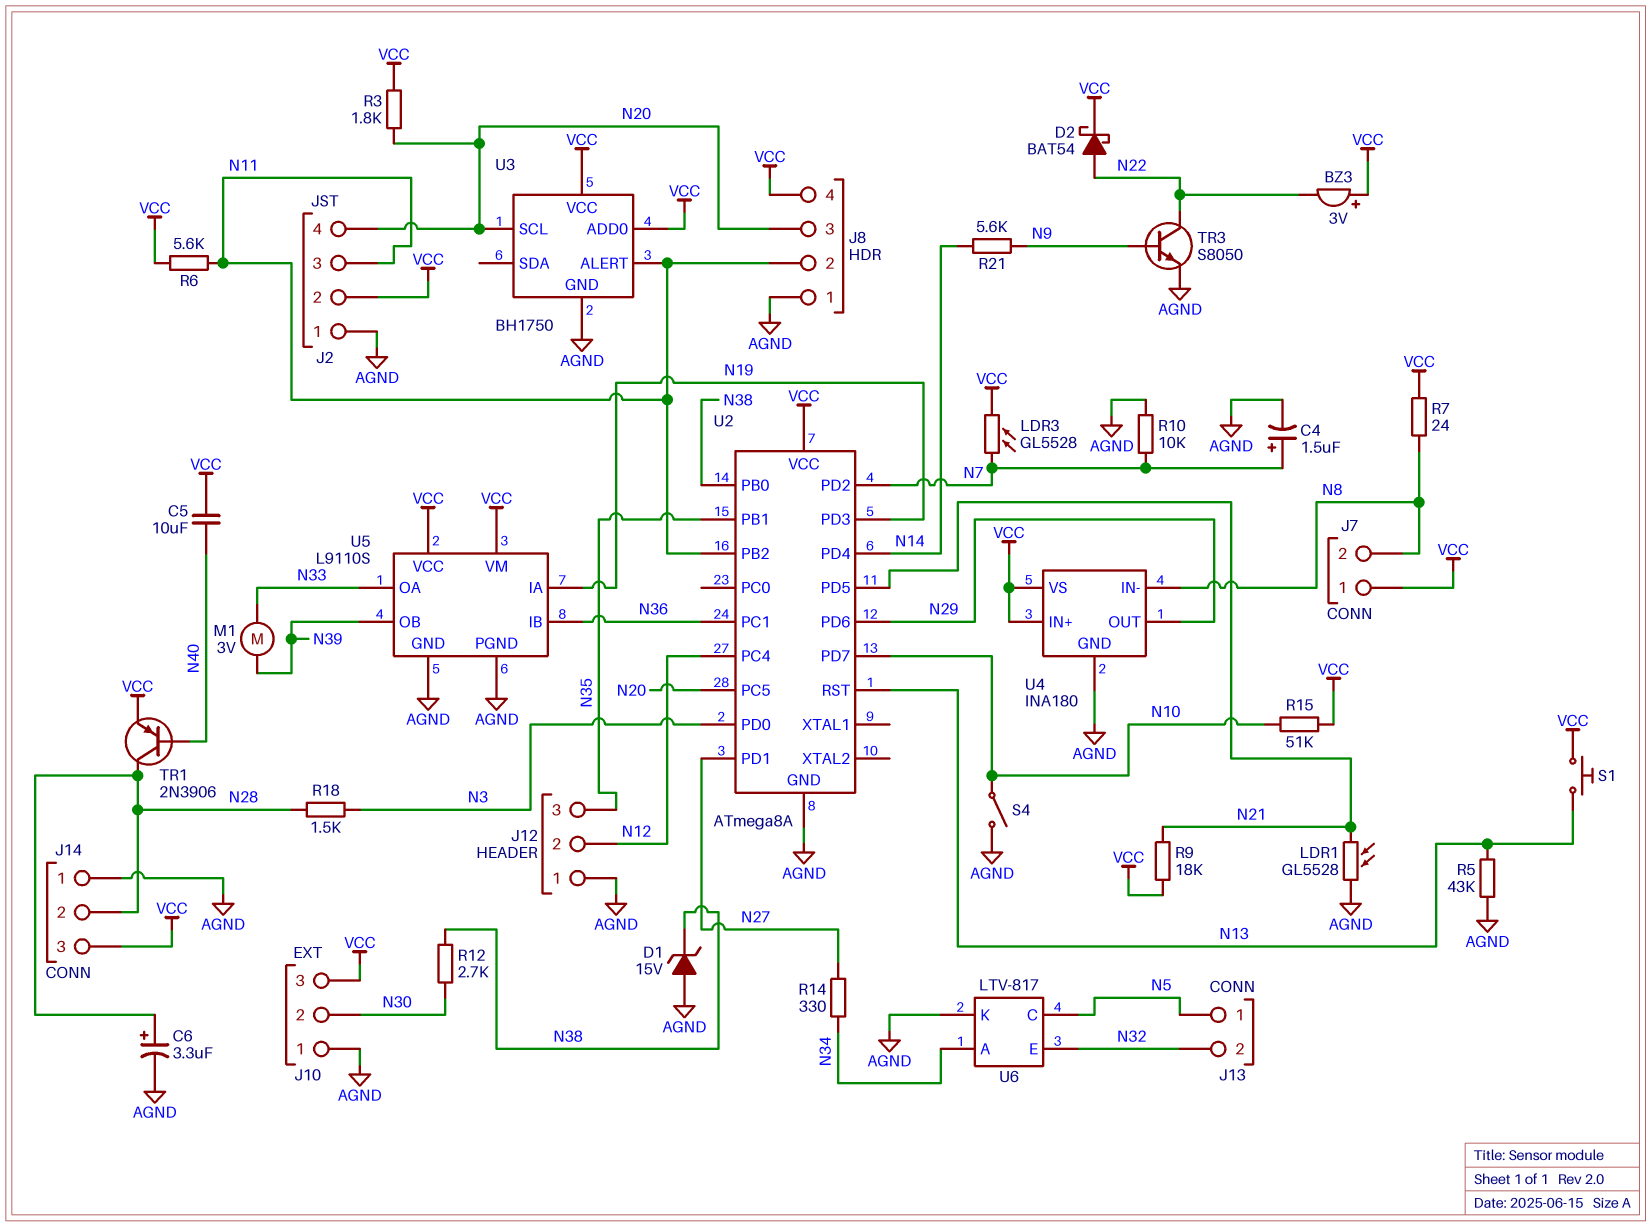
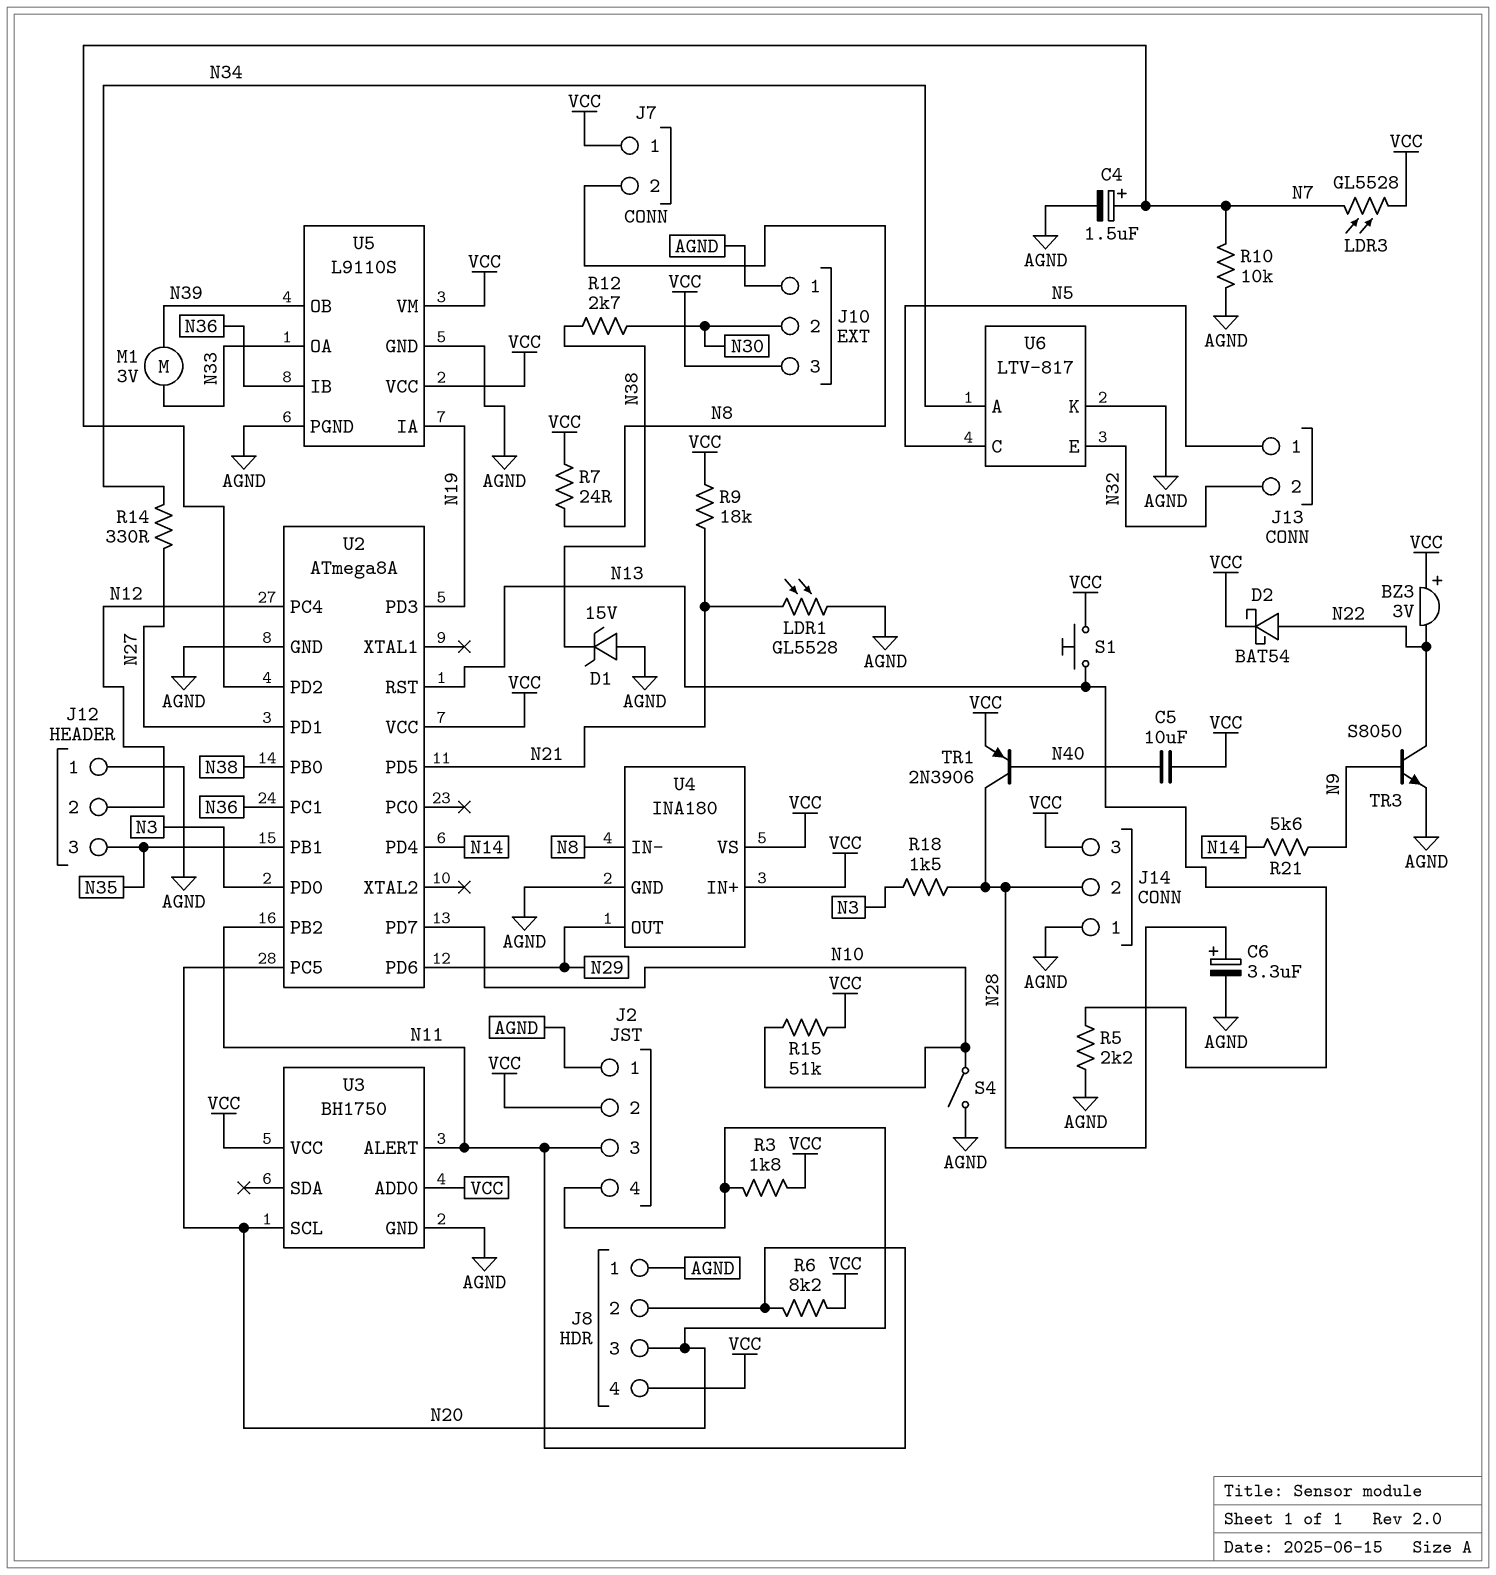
R5: 43k (AGND, N13) -> 2.2k (AGND, N13)
R6: 5.6k (N11, VCC) -> 8.2k (N11, VCC)

